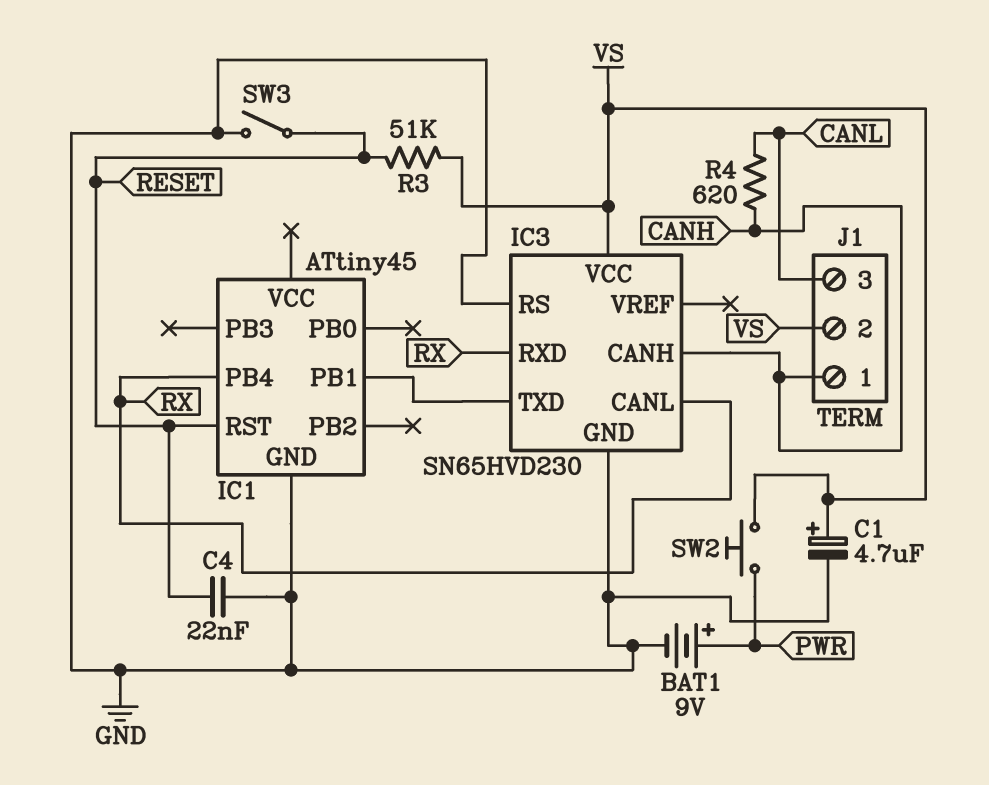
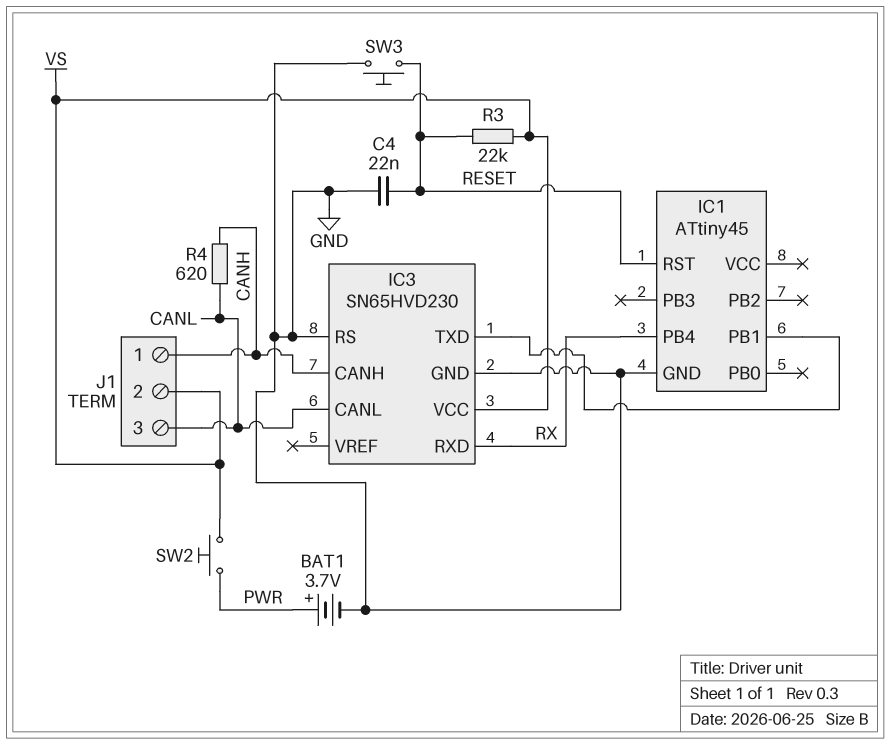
BAT1: 9V (plus PWR, minus GND) -> 3.7V (plus PWR, minus GND)
C1: 4.7uF (plus VS, minus GND) -> none
IC3 pin CANL: RX -> CANL
R3: 51k (RESET, VS) -> 22k (RESET, VS)
SW3: switch (GND, RESET) -> button (GND, RESET)

